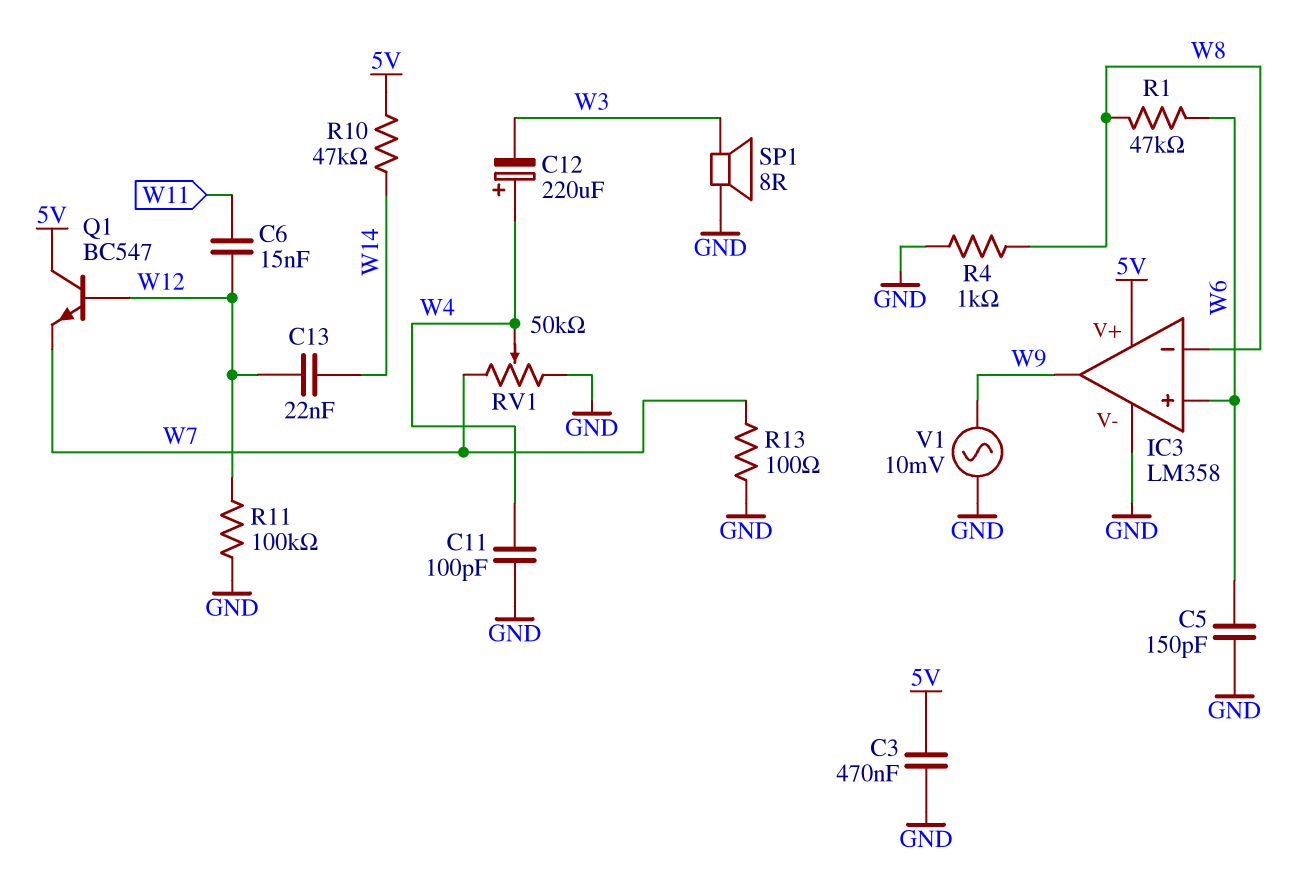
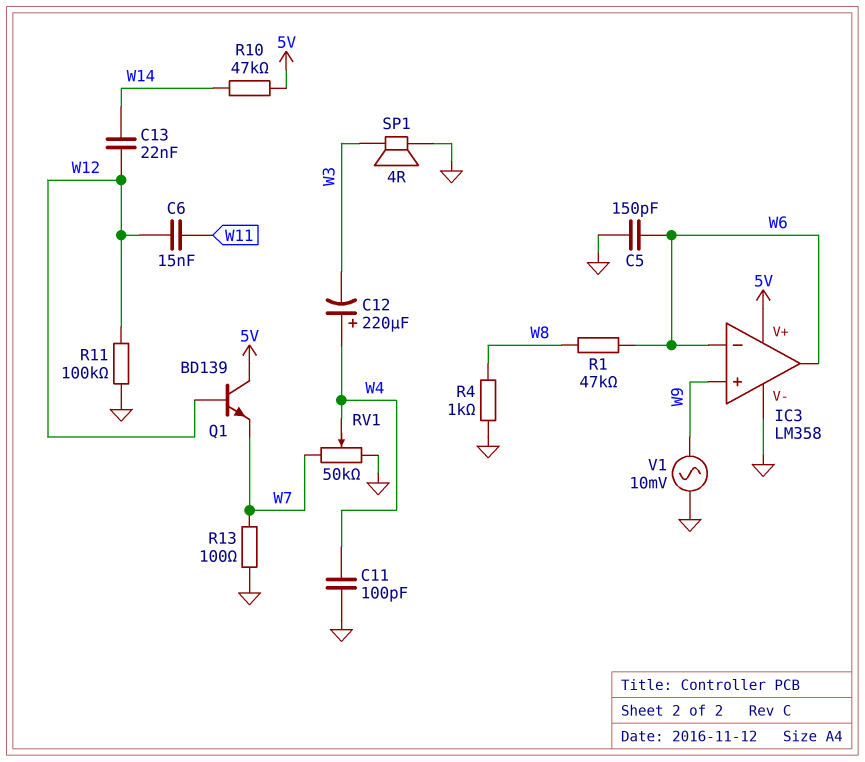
C3: 470nF (5V, GND) -> none
IC3 pin in+: W6 -> W9
IC3 pin in-: W8 -> W6
IC3 pin out: W9 -> W6
Q1: NPN BC547 (B W12, C 5V, E W7) -> NPN BD139 (B W12, C 5V, E W7)
SP1: speaker 8R (GND, W3) -> speaker 4R (GND, W3)

